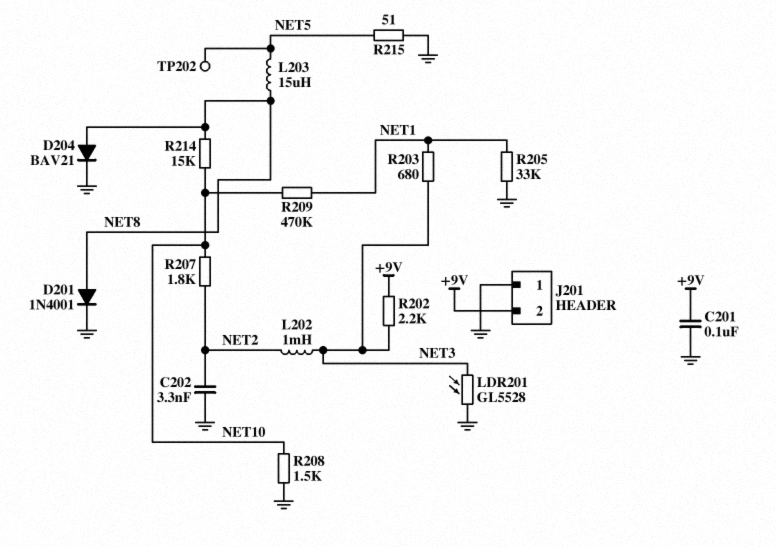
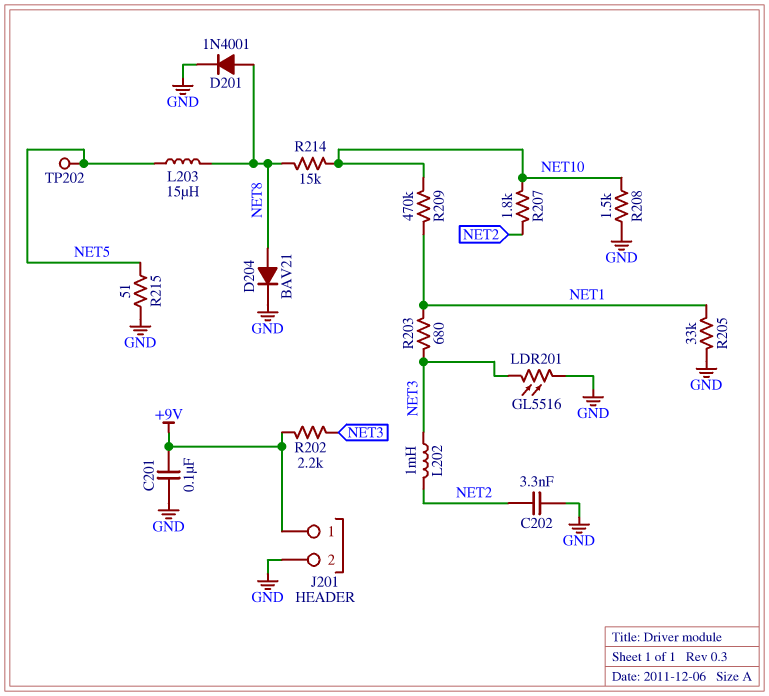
J201 pin 1: GND -> +9V
J201 pin 2: +9V -> GND
LDR201: GL5528 (GND, NET3) -> GL5516 (GND, NET3)

